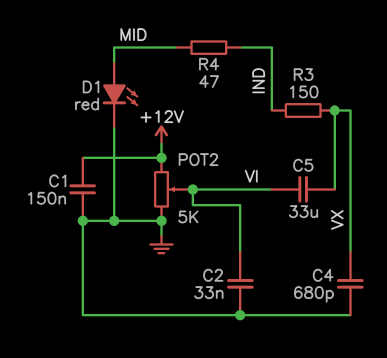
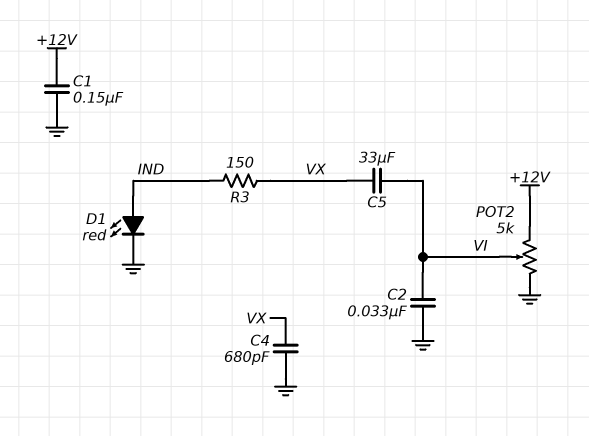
D1: LED red (A MID, K GND) -> LED red (A IND, K GND)
R4: 47 (IND, MID) -> none

